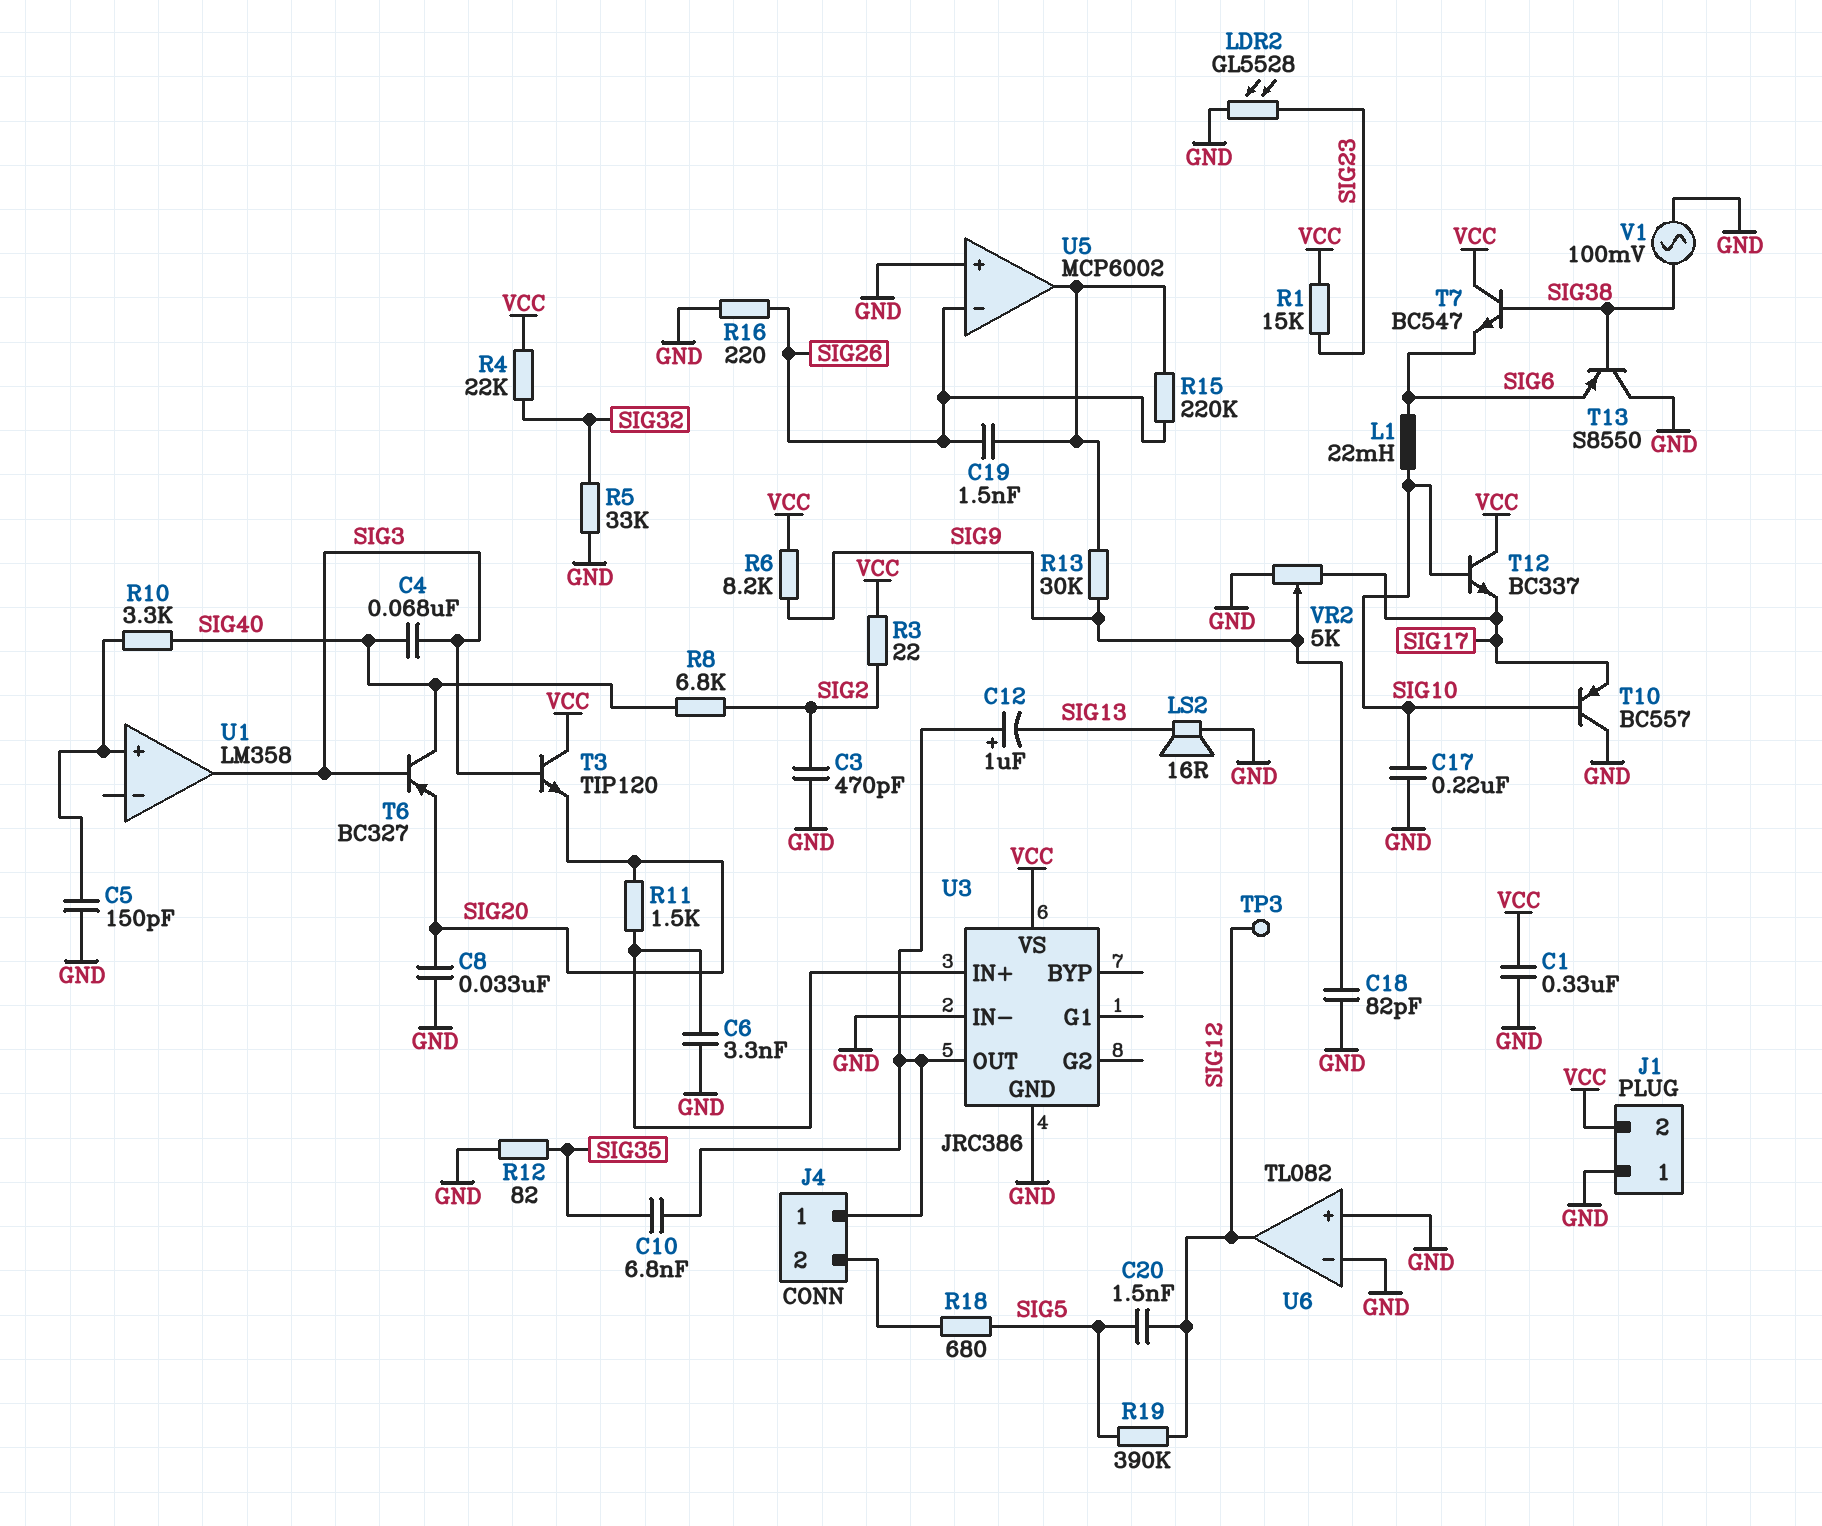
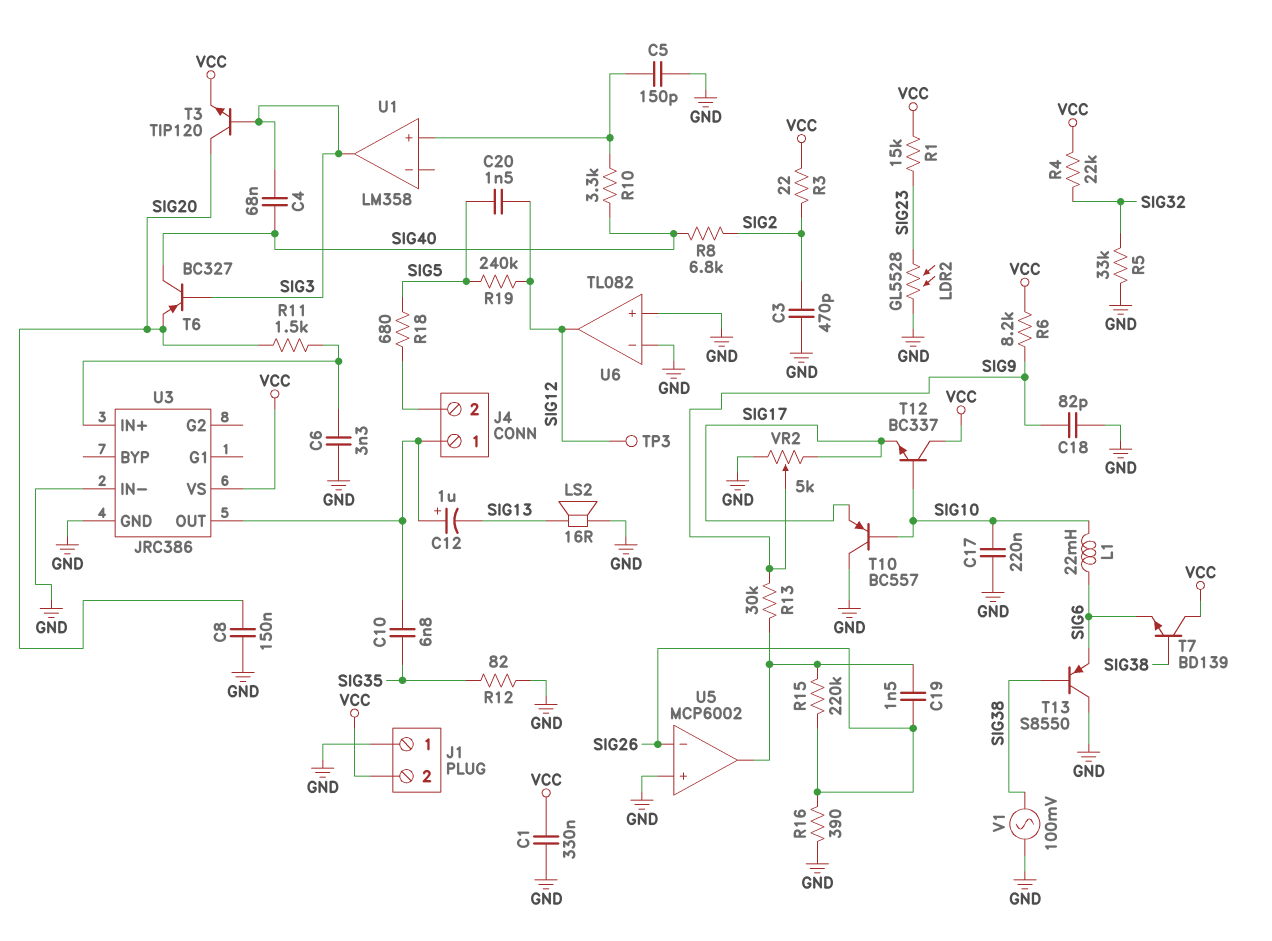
C8: 33nF (GND, SIG20) -> 150nF (GND, SIG20)
R16: 220 (GND, SIG26) -> 390 (GND, SIG26)
R19: 390k (SIG5, SIG12) -> 240k (SIG5, SIG12)
T3: NPN TIP120 (B SIG3, C VCC, E SIG20) -> NPN TIP120 (B SIG3, C SIG20, E VCC)
T7: NPN BC547 (B SIG38, C VCC, E SIG6) -> NPN BD139 (B SIG38, C VCC, E SIG6)

